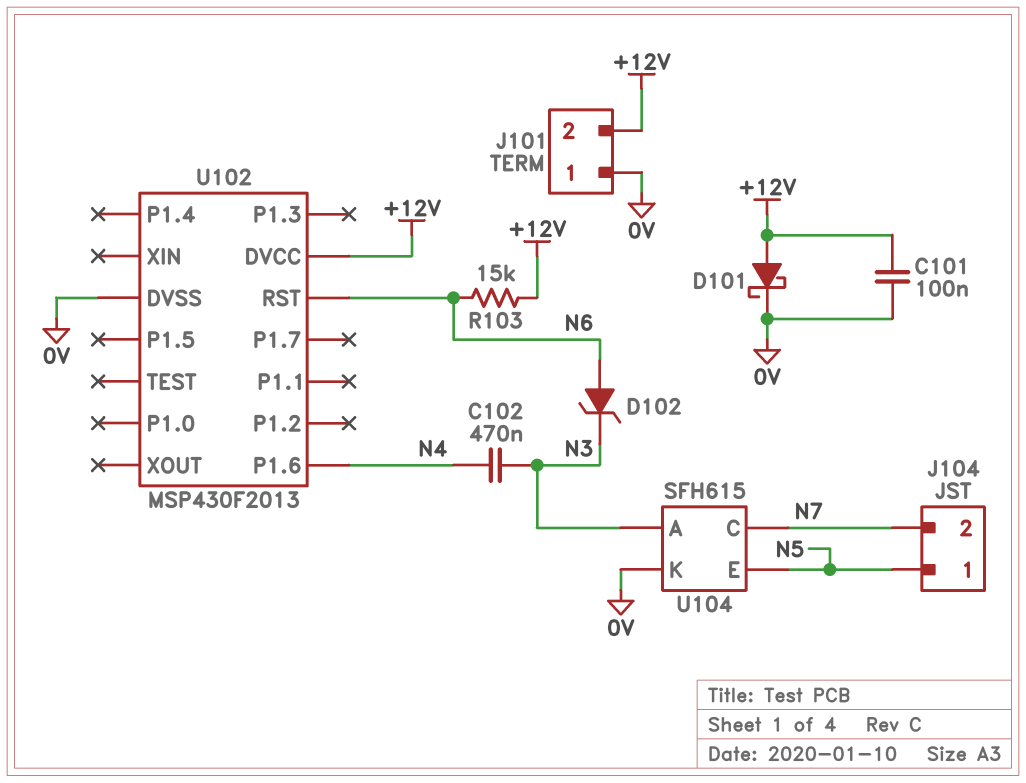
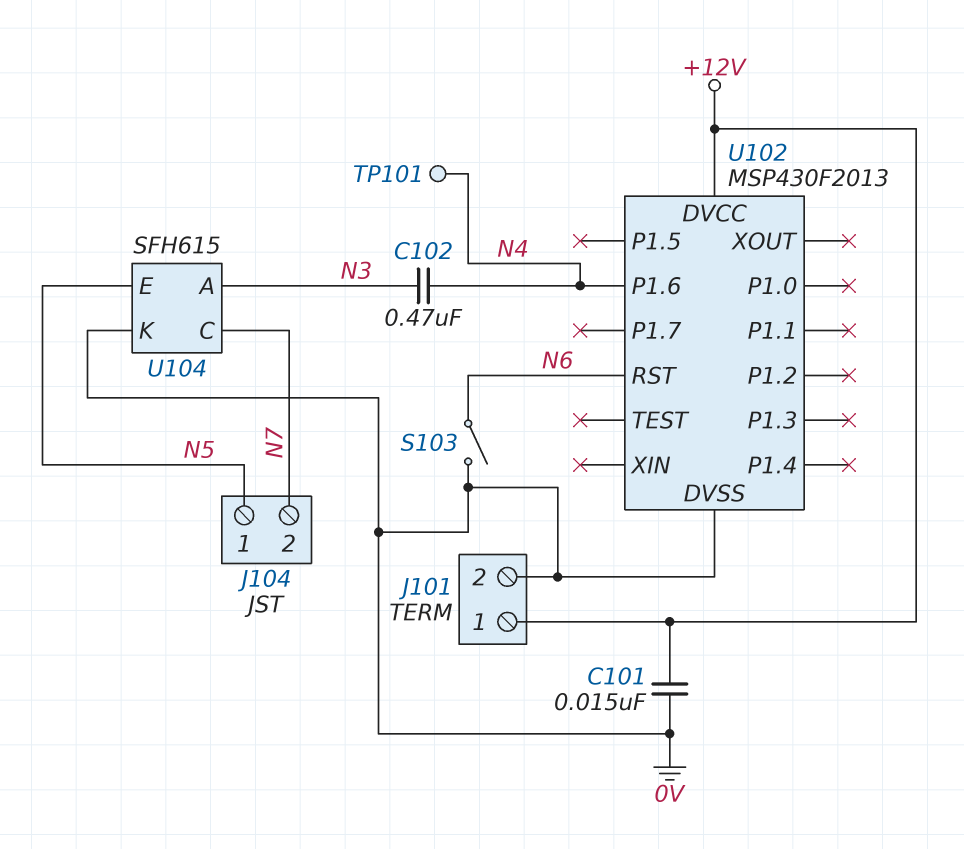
C101: 100nF (+12V, 0V) -> 15nF (+12V, 0V)
D101: schottky (A +12V, K 0V) -> none
D102: zener (A N6, K N3) -> none
J101 pin 1: 0V -> +12V
J101 pin 2: +12V -> 0V
R103: 15k (+12V, N6) -> none
S103: none -> switch (0V, N6)
TP101: none -> test point (N4)

